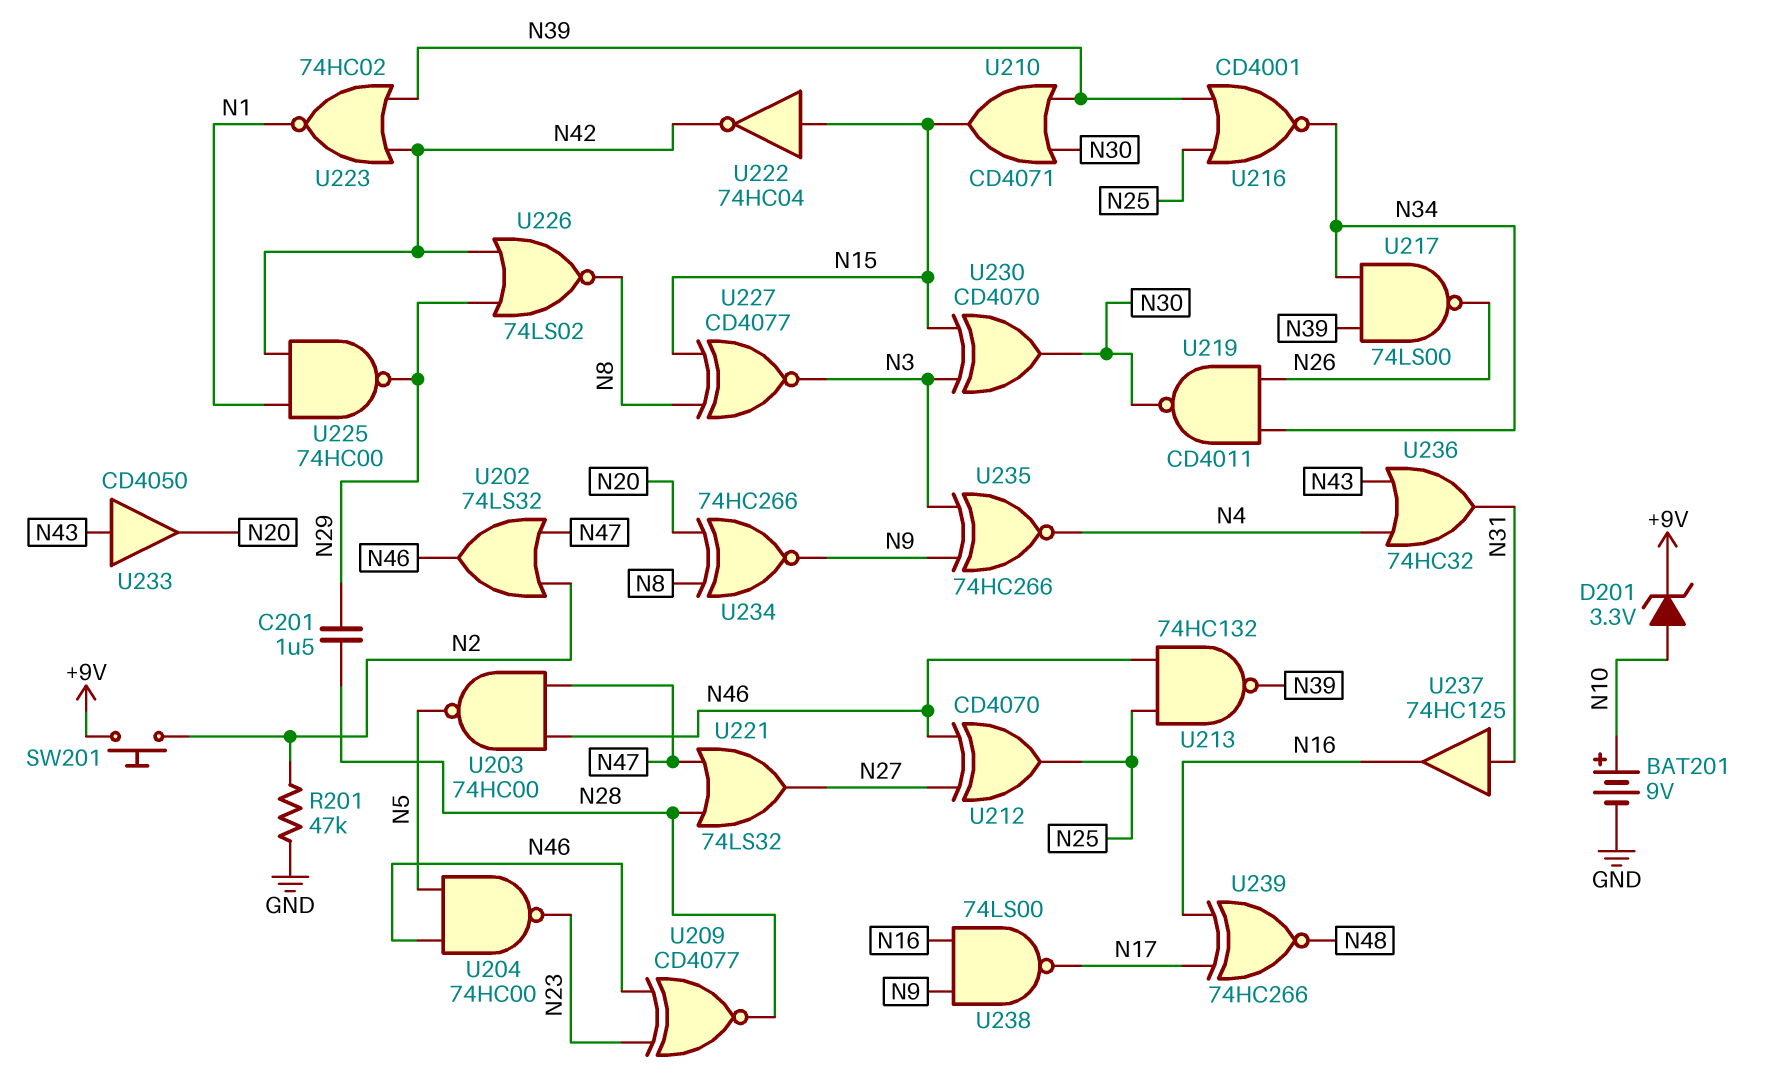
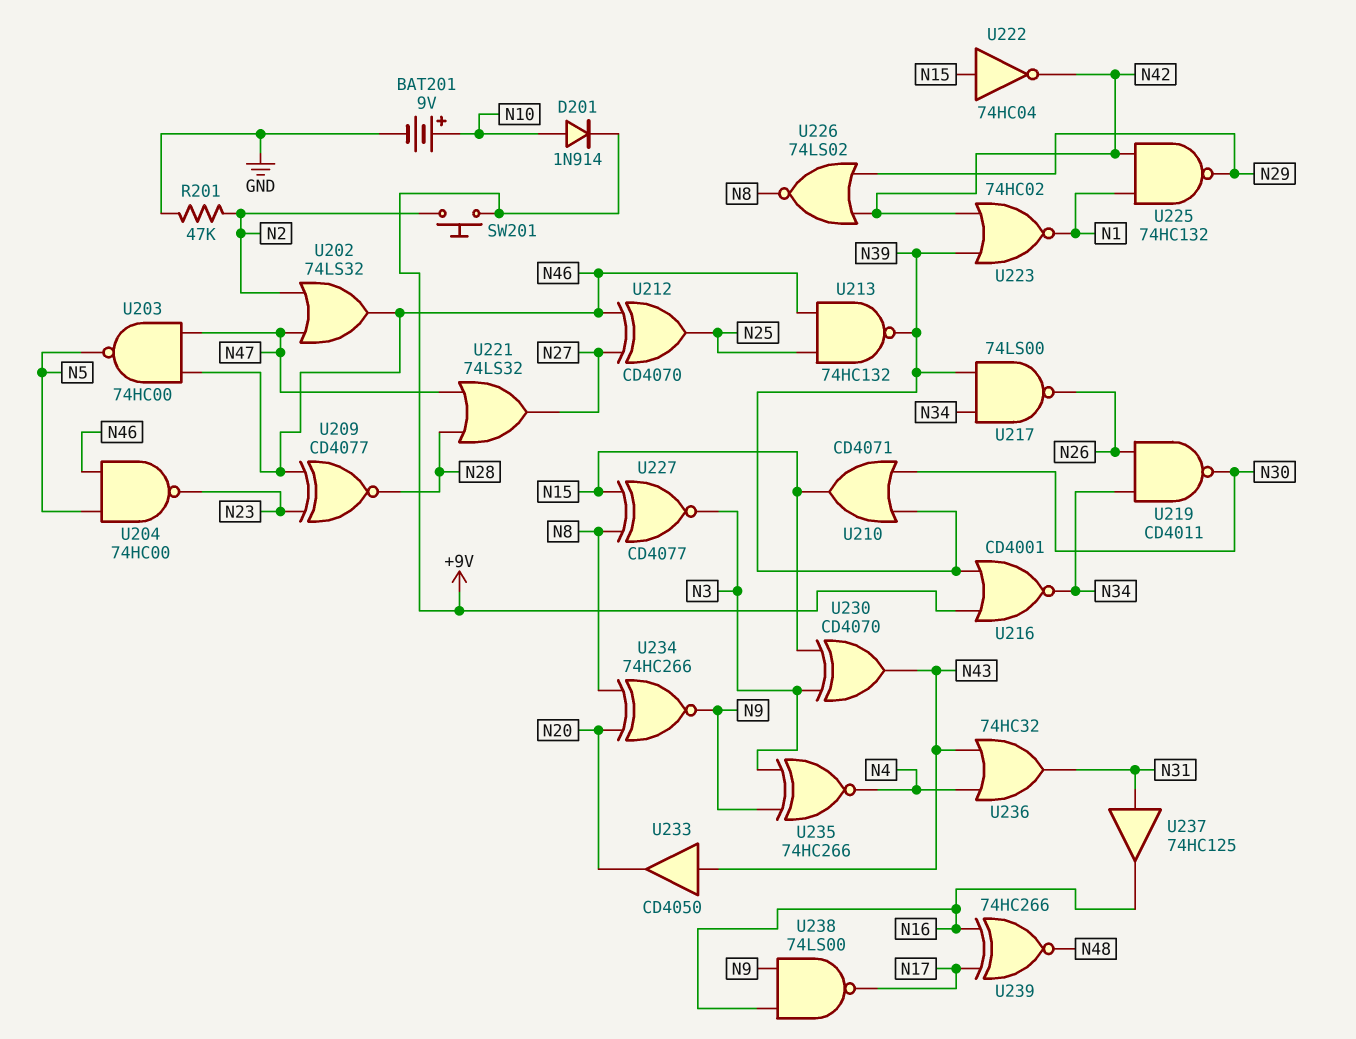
C201: 1.5uF (N28, N29) -> none
D201: zener 3.3V (A N10, K +9V) -> diode 1N914 (A N10, K +9V)
U216: NOR CD4001 (in N25, in N39, out N34) -> NOR CD4001 (in +9V, in N39, out N34)
U225: NAND 74HC00 (in N1, in N42, out N29) -> NAND 74HC132 (in N1, in N42, out N29)
U230: XOR CD4070 (in N3, in N15, out N30) -> XOR CD4070 (in N3, in N15, out N43)

